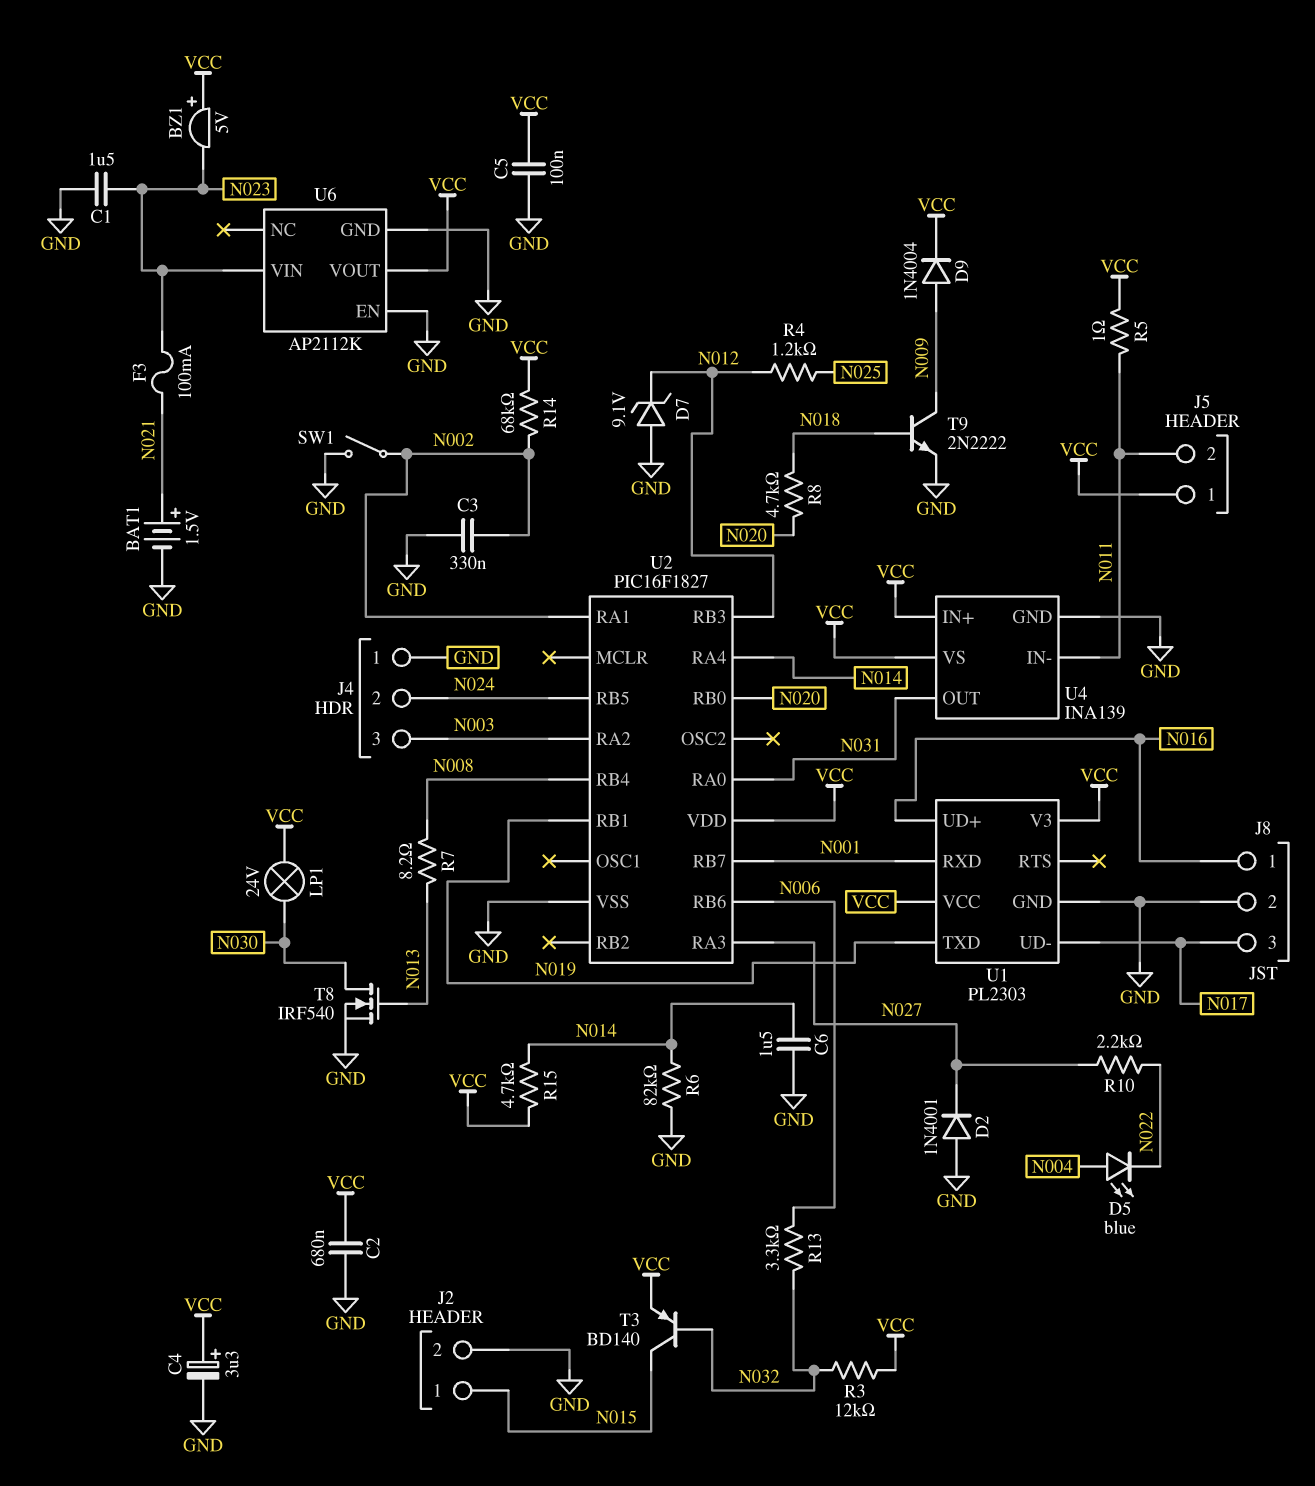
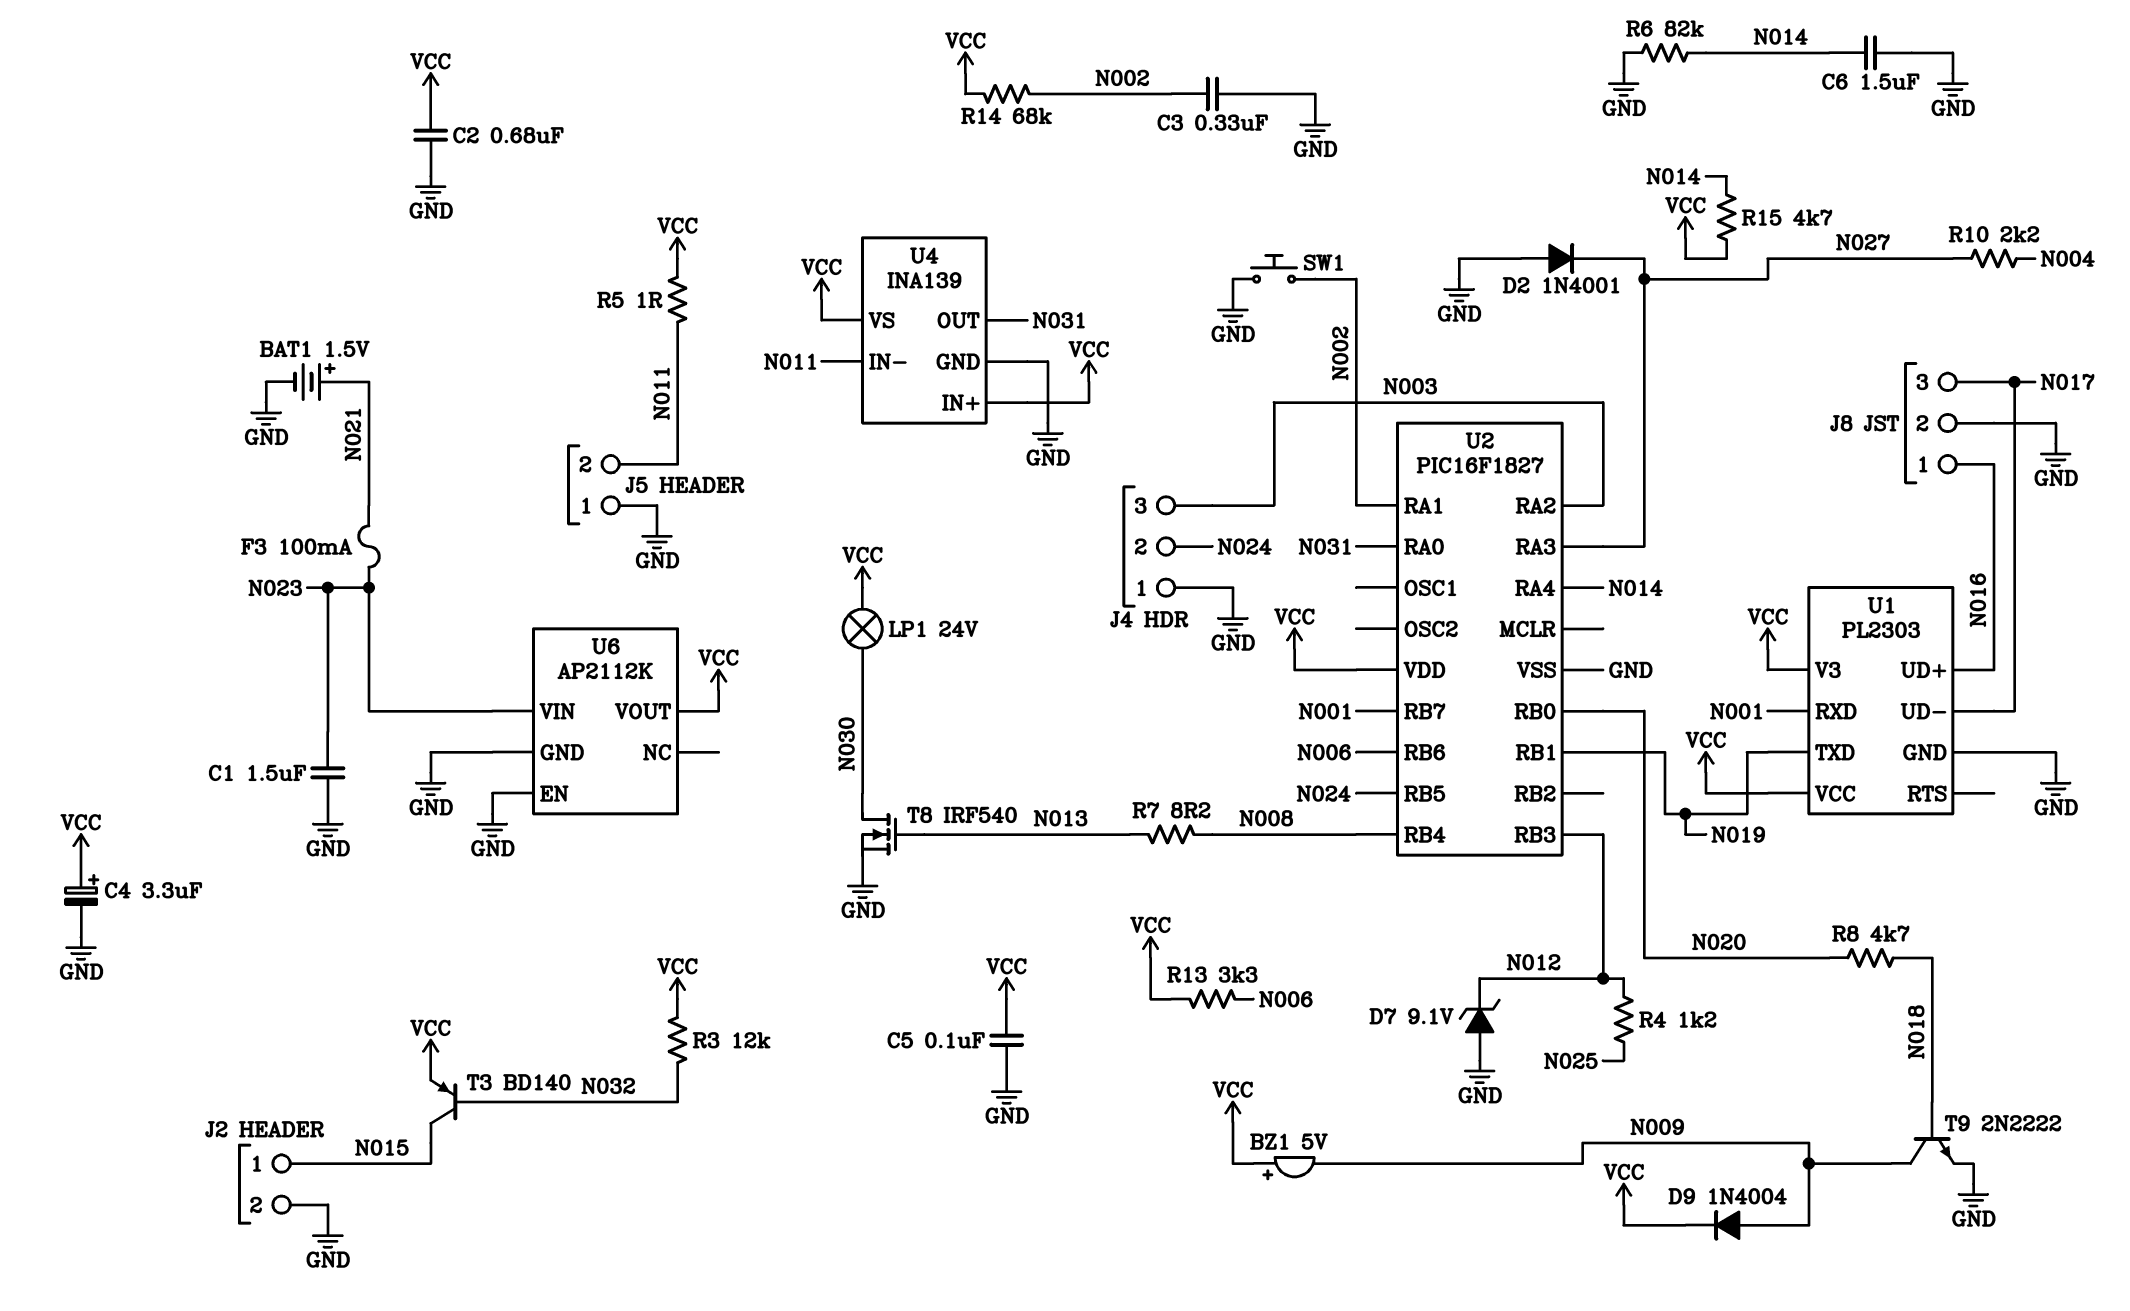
BZ1: buzzer 5V (plus VCC, minus N023) -> buzzer 5V (plus VCC, minus N009)
D5: LED blue (A N004, K N022) -> none
J5 pin 1: VCC -> GND
R10: 2.2k (N022, N027) -> 2.2k (N004, N027)
R13: 3.3k (N006, N032) -> 3.3k (N006, VCC)
SW1: switch (GND, N002) -> button (GND, N002)

